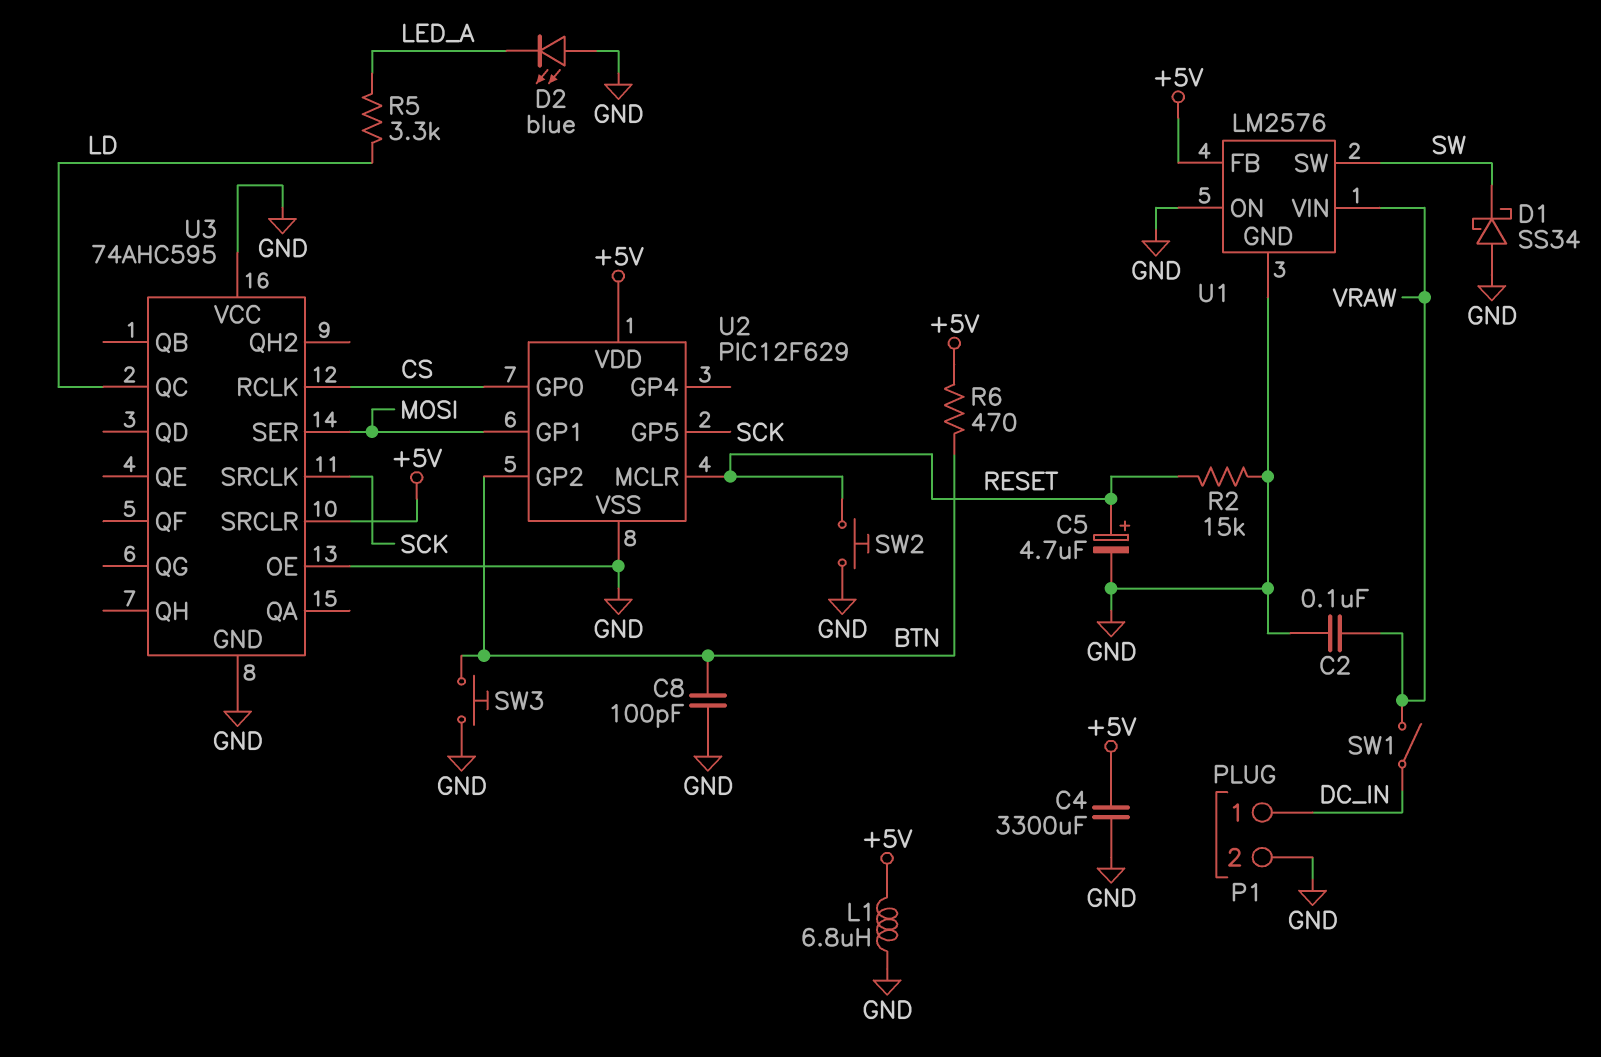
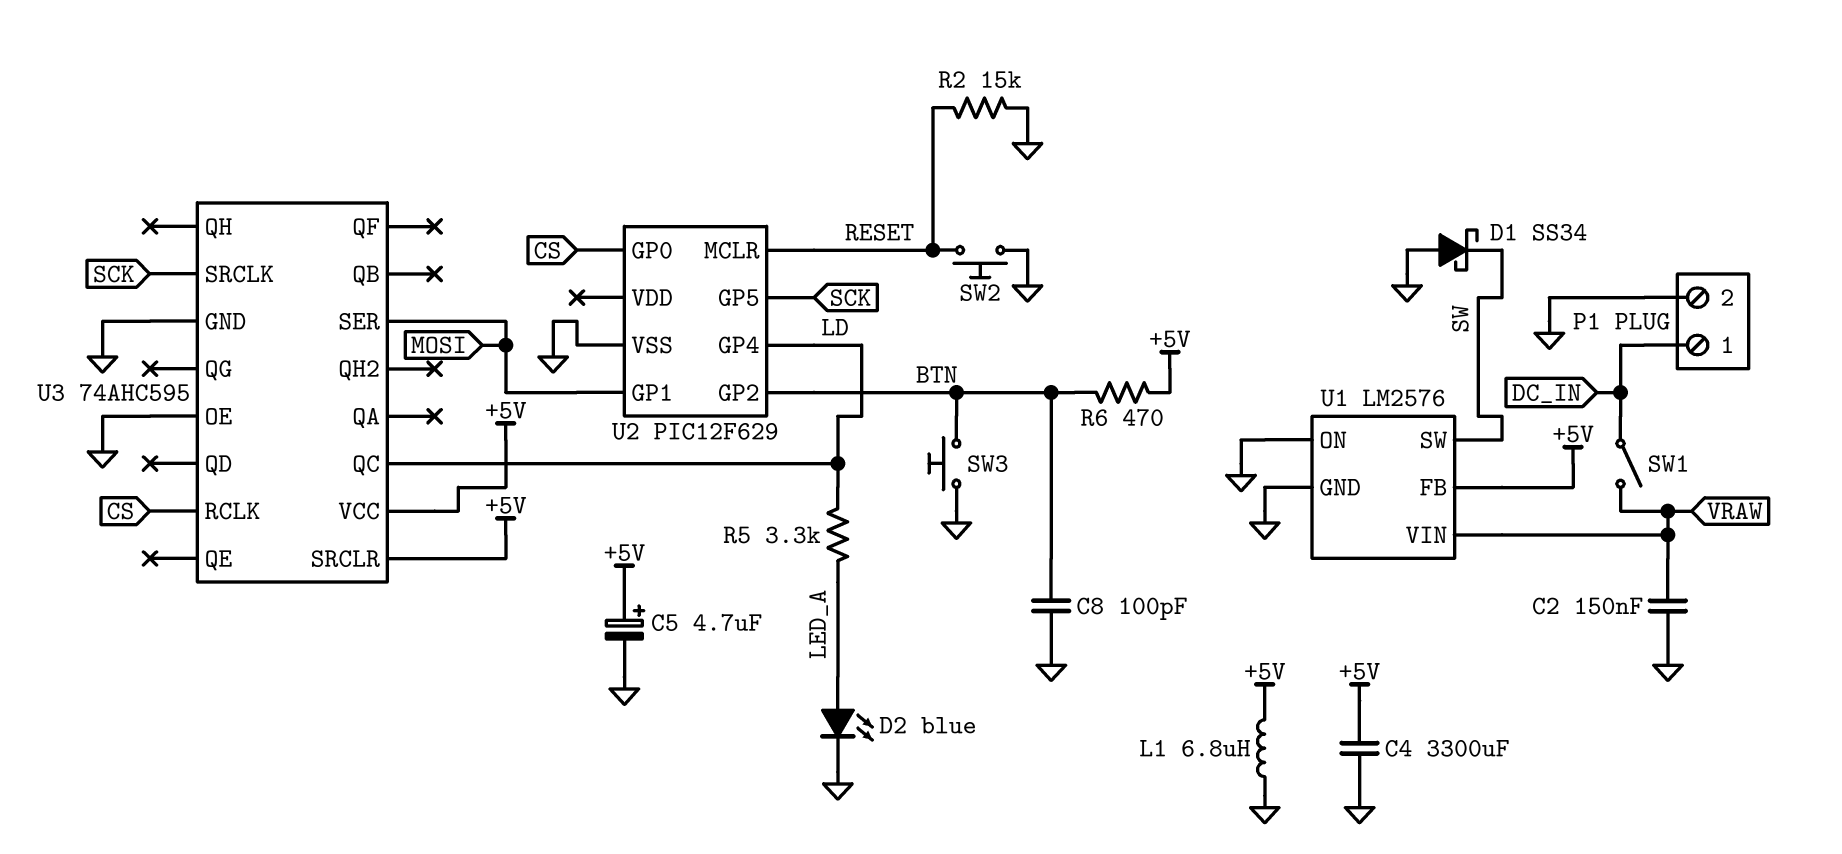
C2: 100nF (GND, VRAW) -> 150nF (GND, VRAW)
C5: 4.7uF (plus RESET, minus GND) -> 4.7uF (plus +5V, minus GND)
D2: LED blue (A GND, K LED_A) -> LED blue (A LED_A, K GND)
U2 pin GP4: none -> LD
U2 pin VDD: +5V -> none
U3 pin VCC: GND -> +5V

